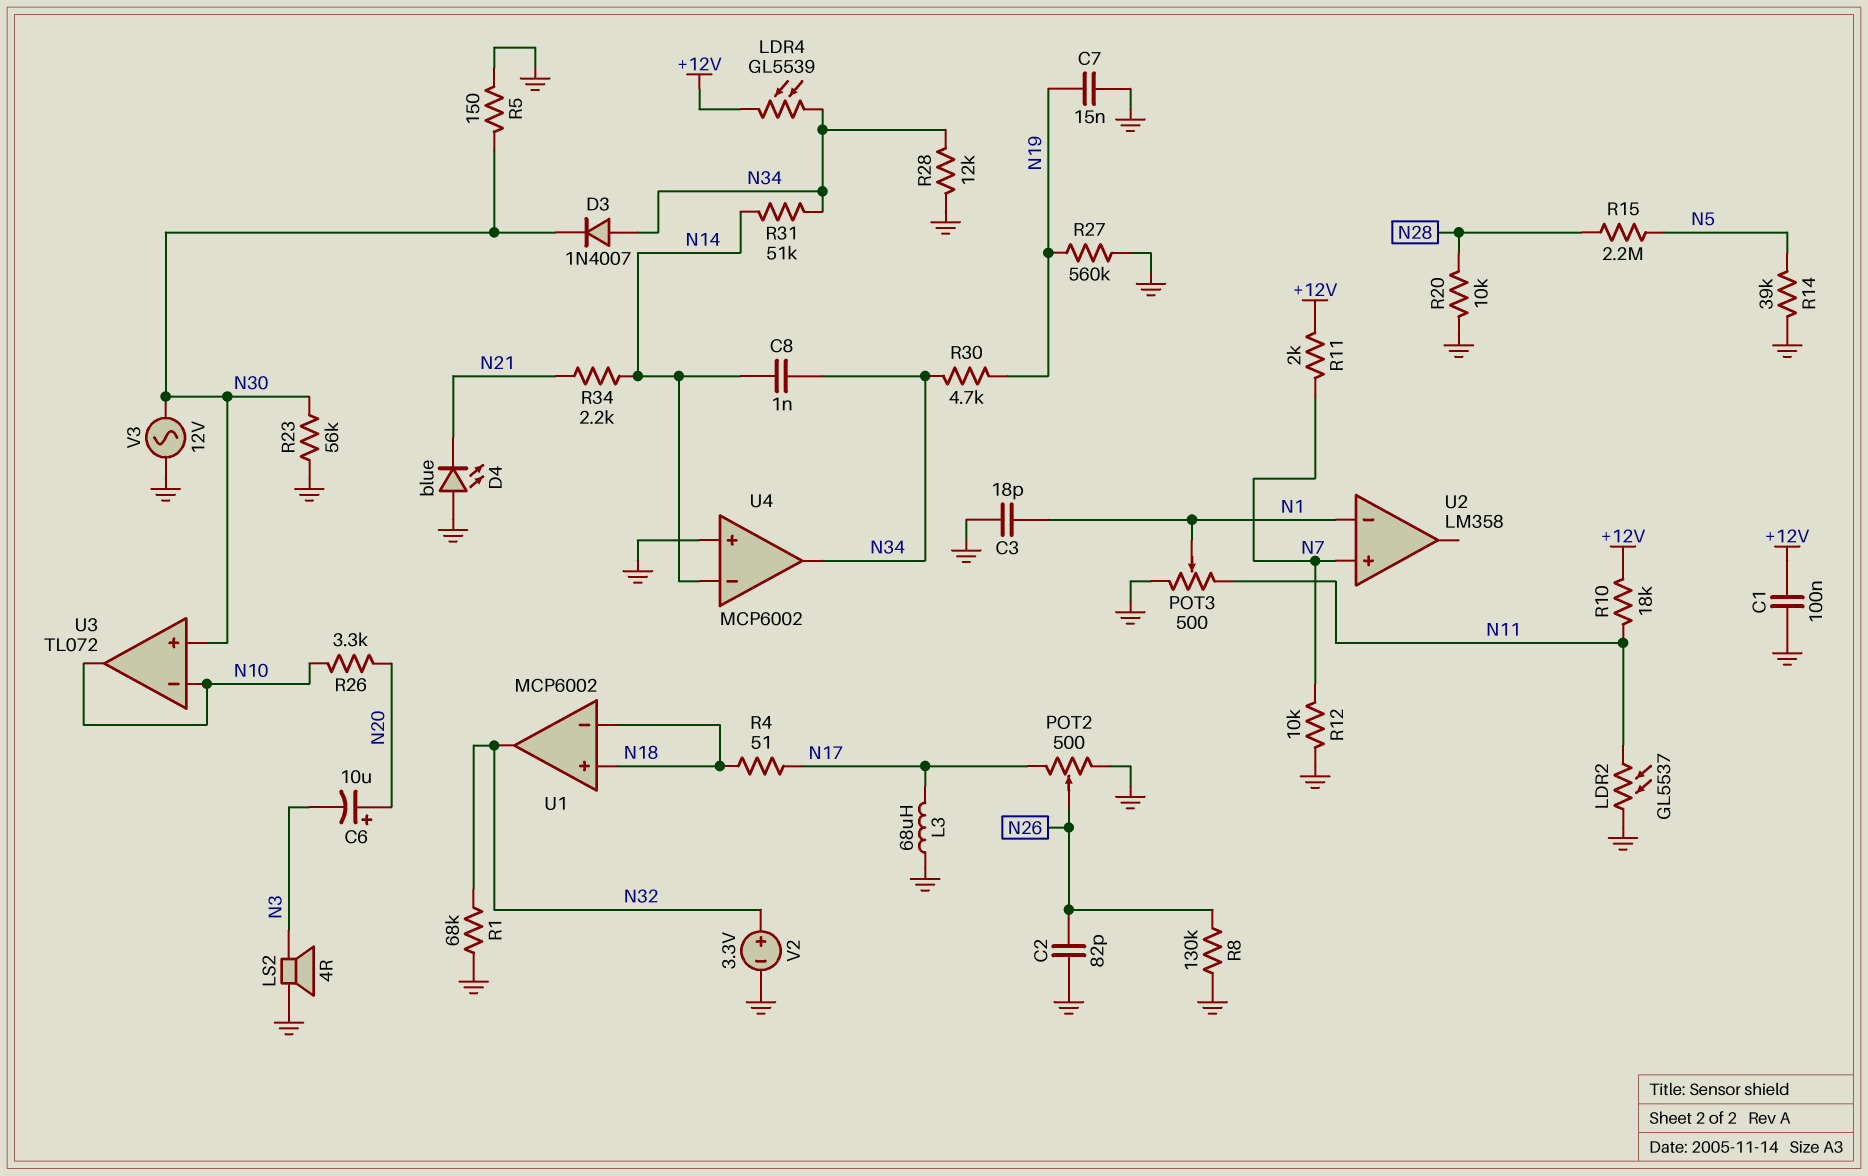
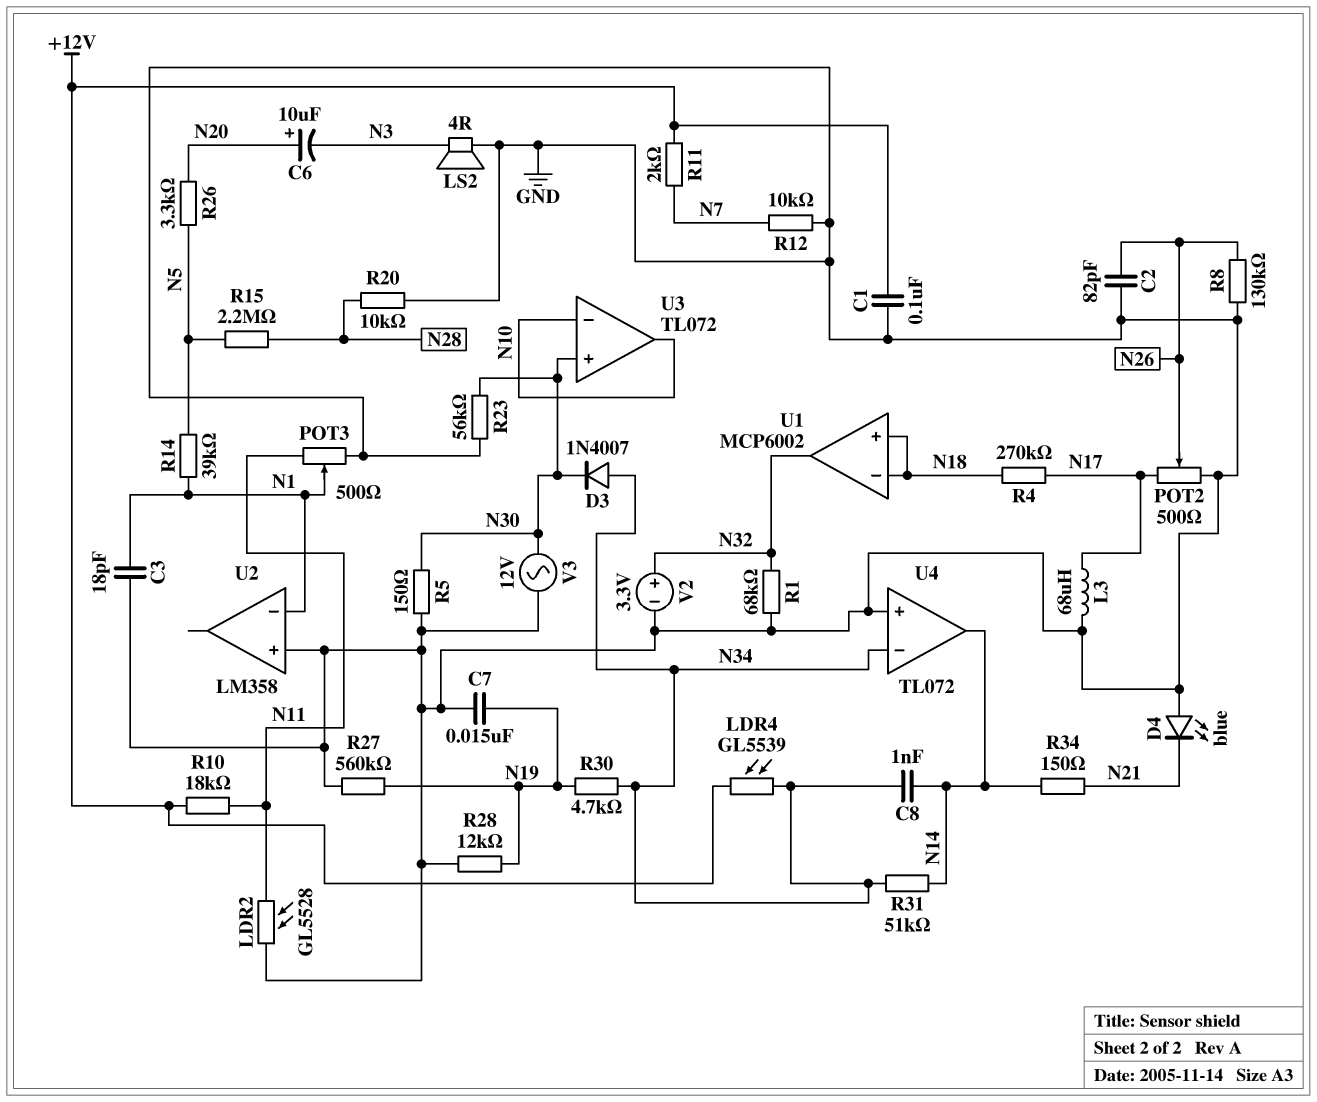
LDR2: GL5537 (GND, N11) -> GL5528 (GND, N11)
R4: 51 (N17, N18) -> 270k (N17, N18)
R14: 39k (GND, N5) -> 39k (N1, N5)
R26: 3.3k (N10, N20) -> 3.3k (N5, N20)
R28: 12k (GND, N34) -> 12k (GND, N19)
R34: 2.2k (N14, N21) -> 150 (N14, N21)
U2 pin in+: N7 -> GND
U4: MCP6002 -> TL072
U4 pin in-: N14 -> N34
U4 pin out: N34 -> N14

